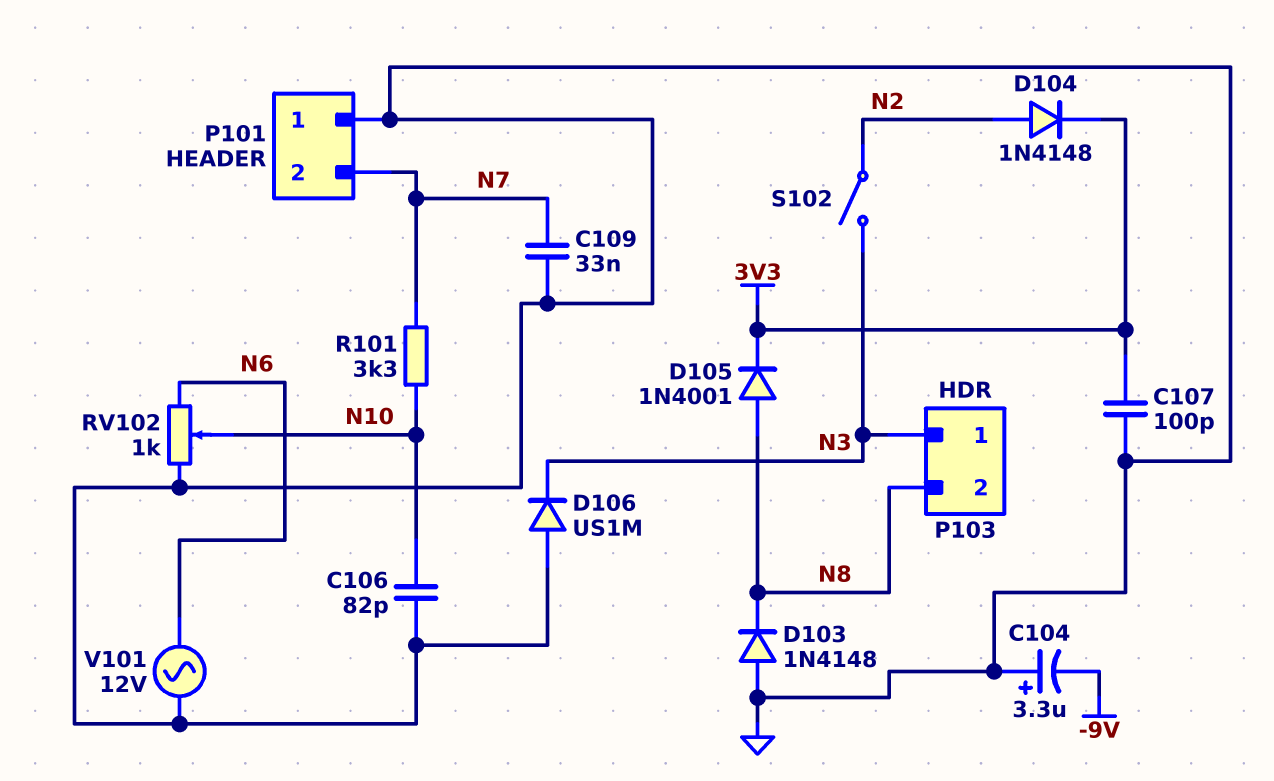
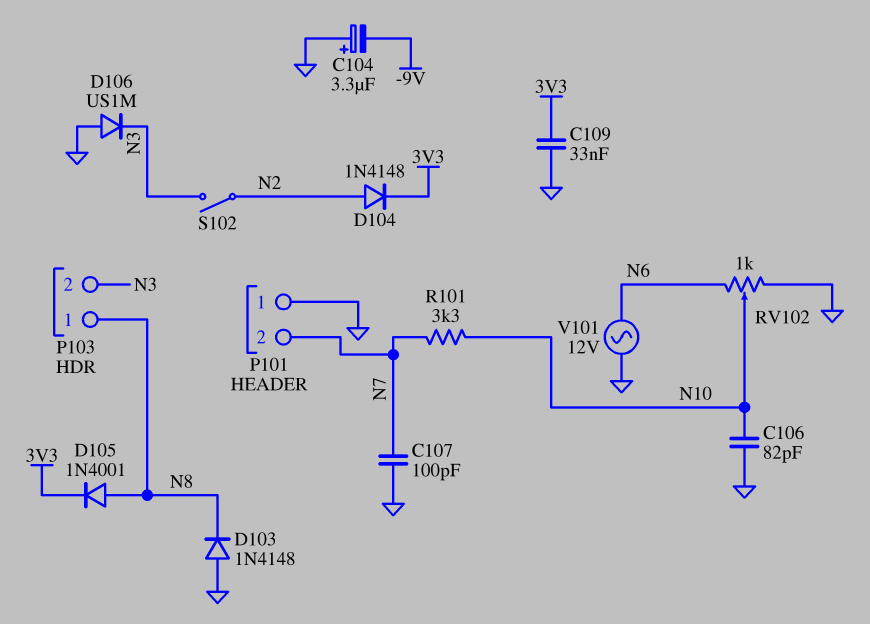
C107: 100pF (3V3, GND) -> 100pF (GND, N7)
C109: 33nF (GND, N7) -> 33nF (3V3, GND)
P103 pin 1: N3 -> N8
P103 pin 2: N8 -> N3

